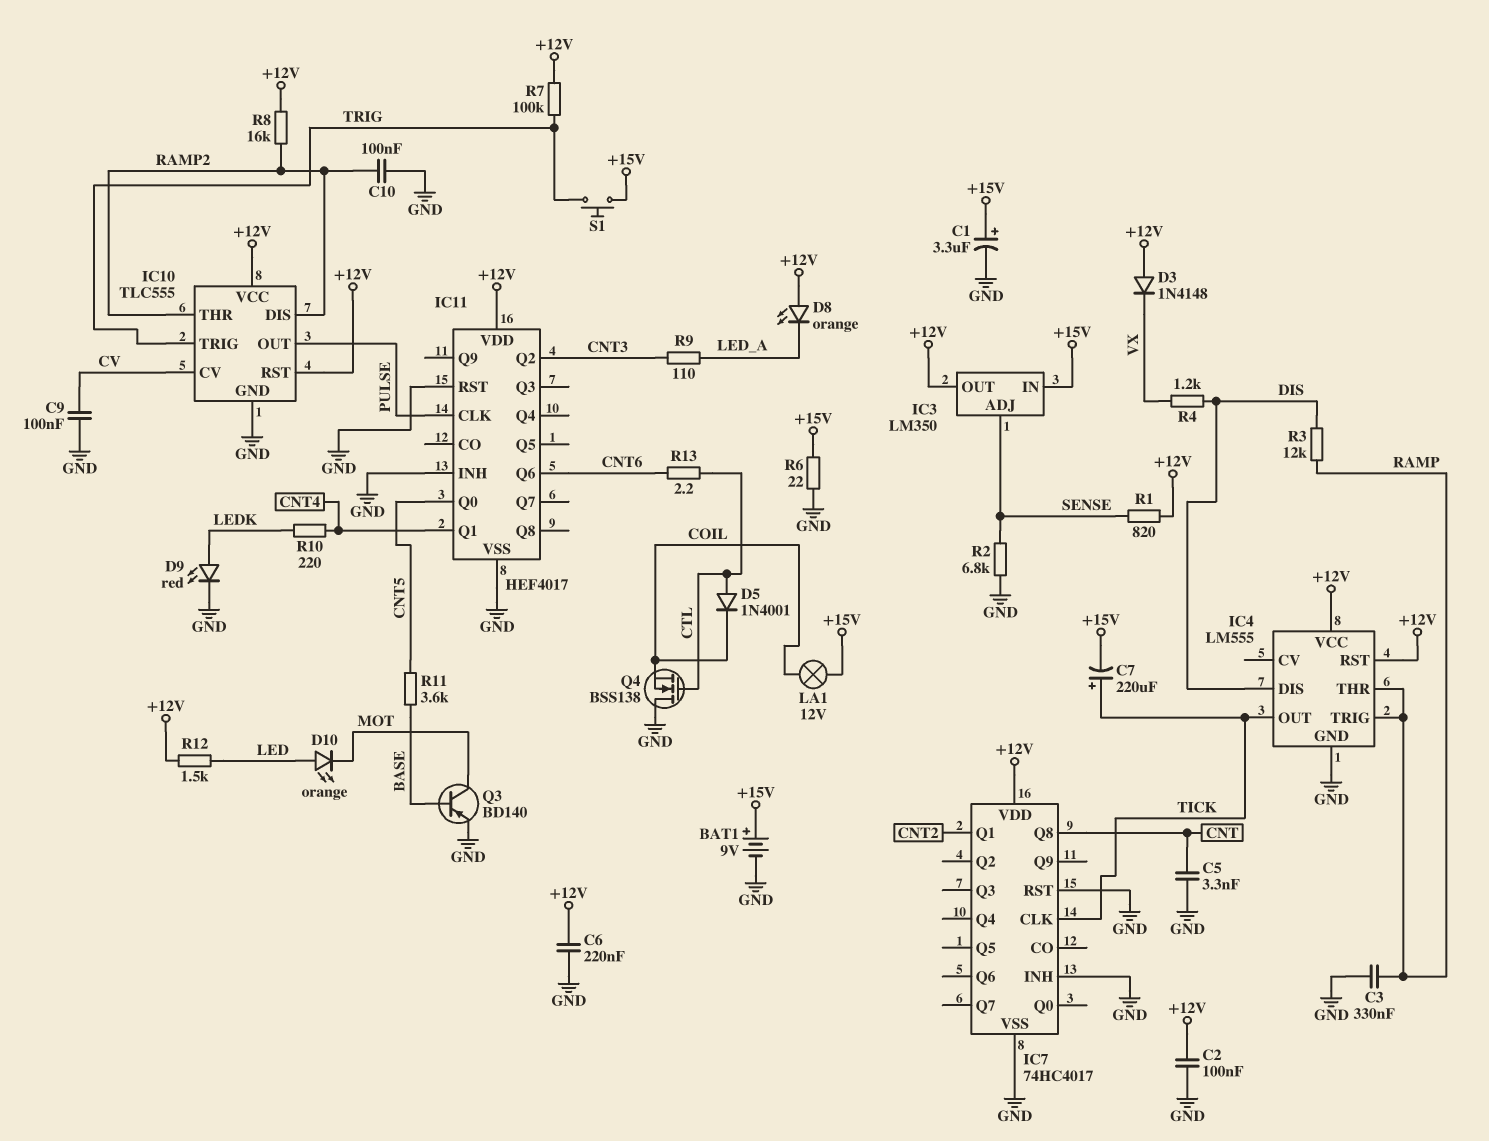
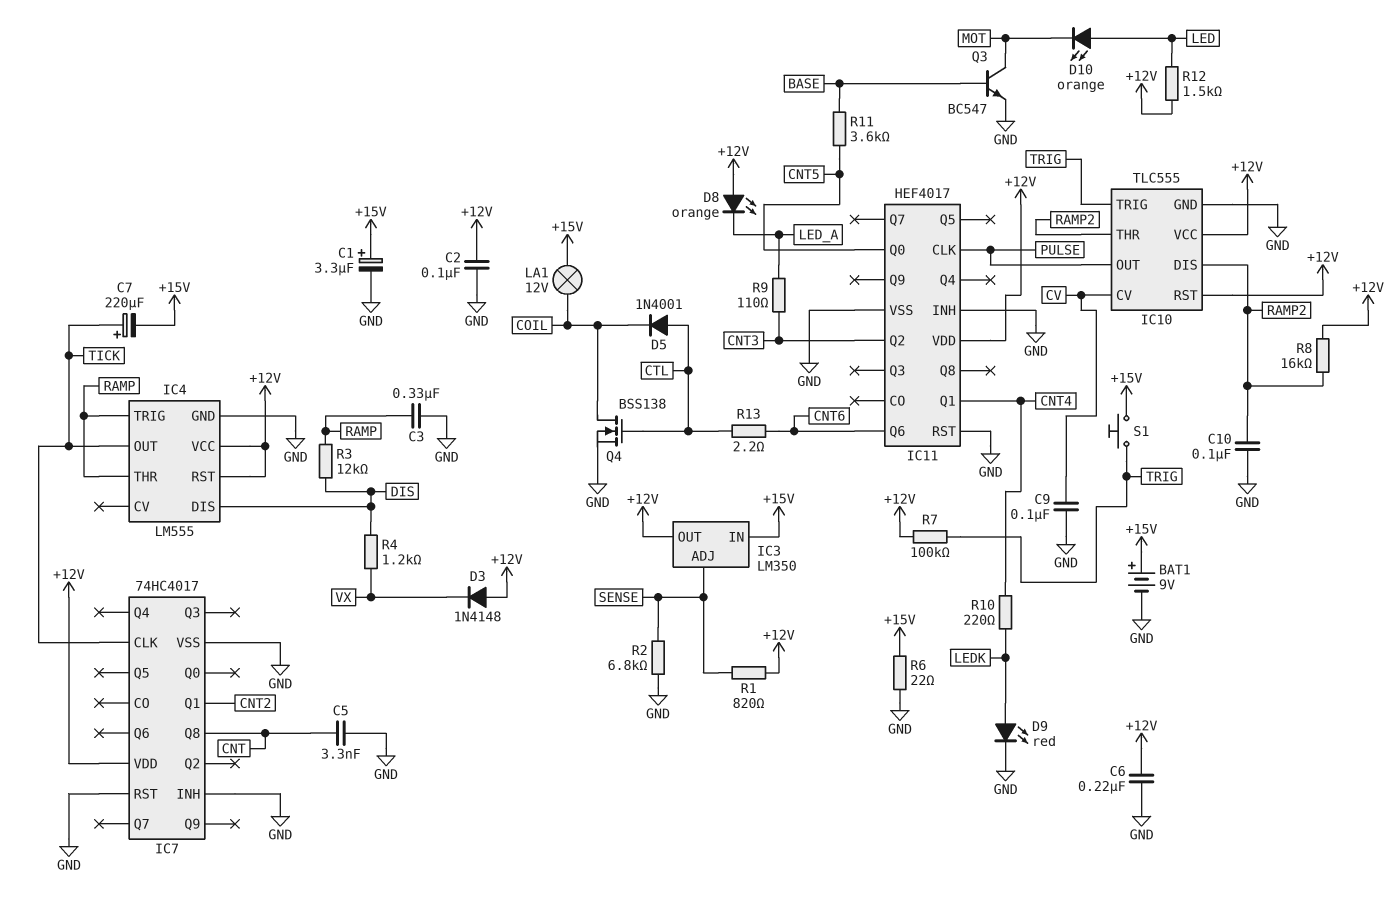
Q3: PNP BD140 (B BASE, C MOT, E GND) -> NPN BC547 (B BASE, C MOT, E GND)
Q4: NMOS BSS138 (G CTL, D GND, S COIL) -> NMOS BSS138 (G CTL, D COIL, S GND)

